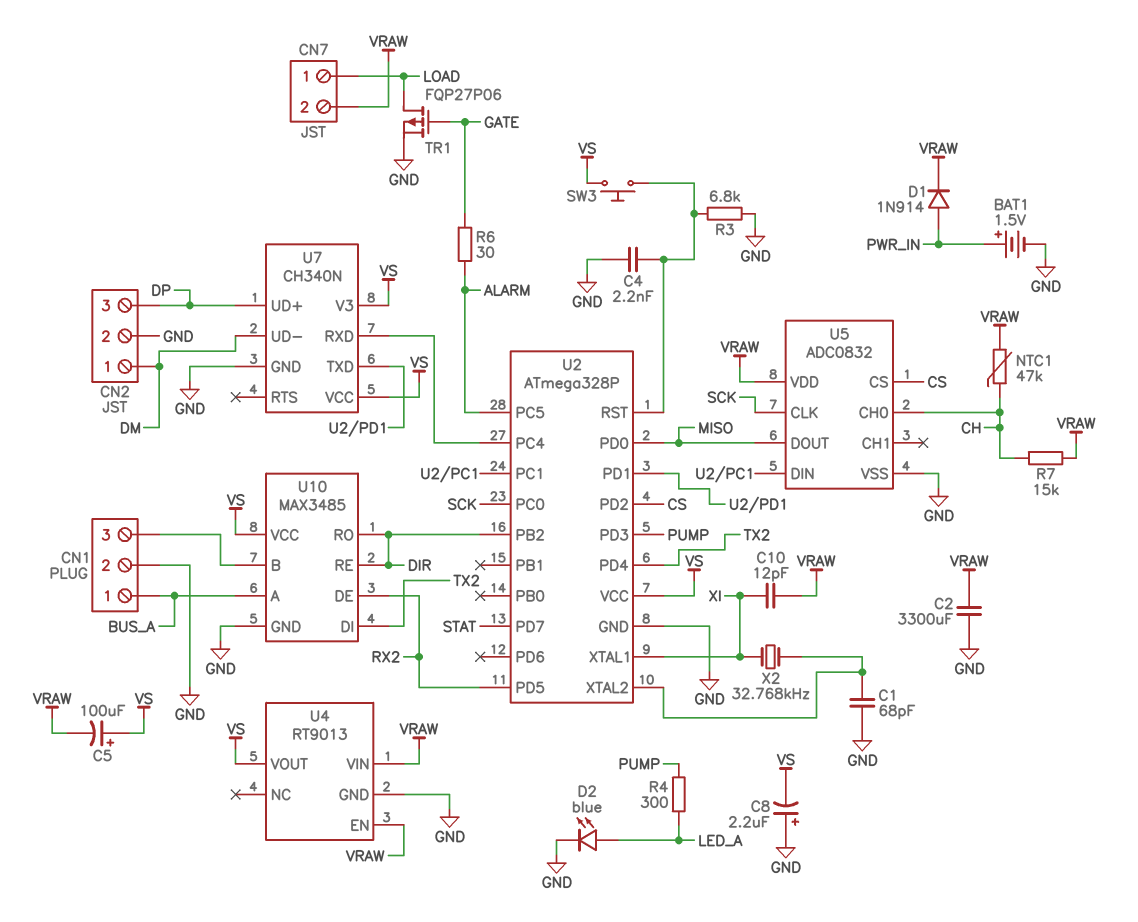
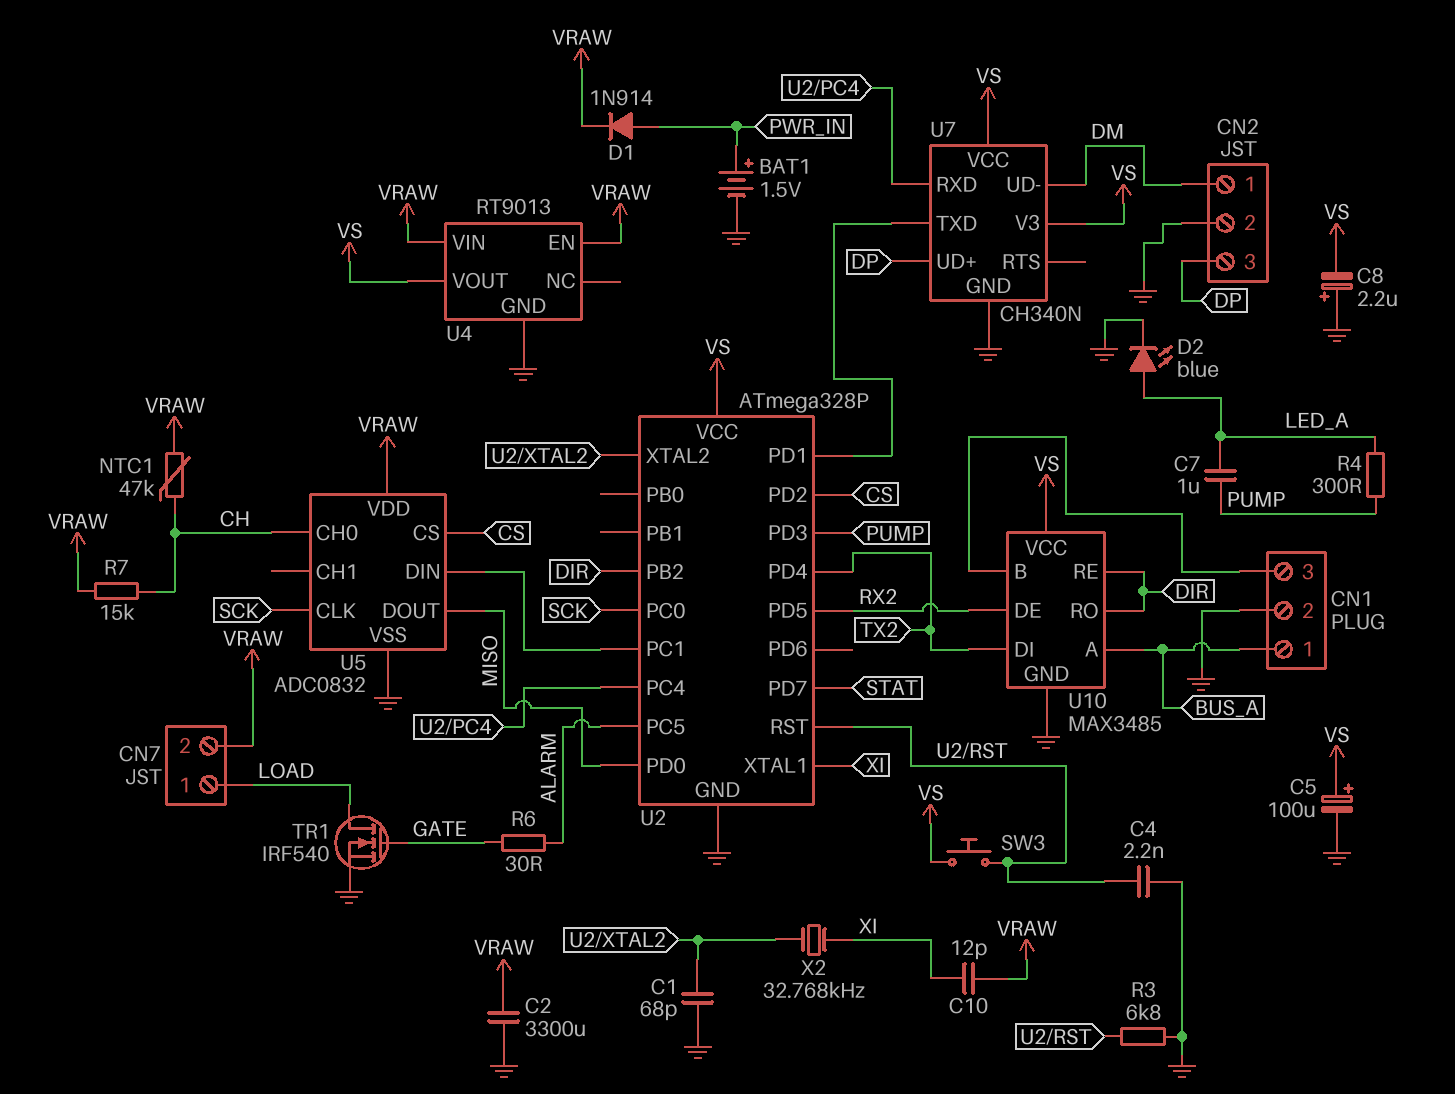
C5: 100uF (plus VS, minus VRAW) -> 100uF (plus VS, minus GND)
C7: none -> 1uF (LED_A, PUMP)
TR1: PMOS FQP27P06 (G GATE, D LOAD, S GND) -> NMOS IRF540 (G GATE, D LOAD, S GND)

